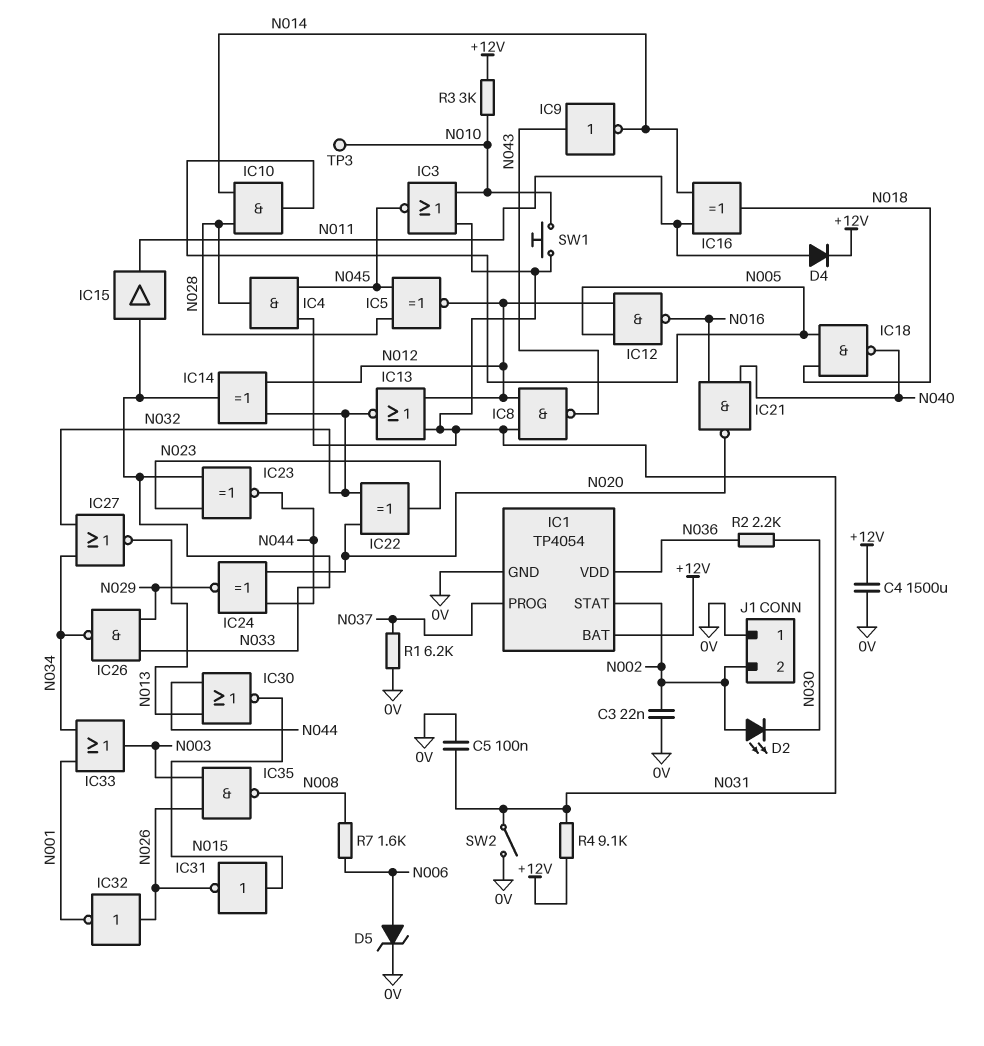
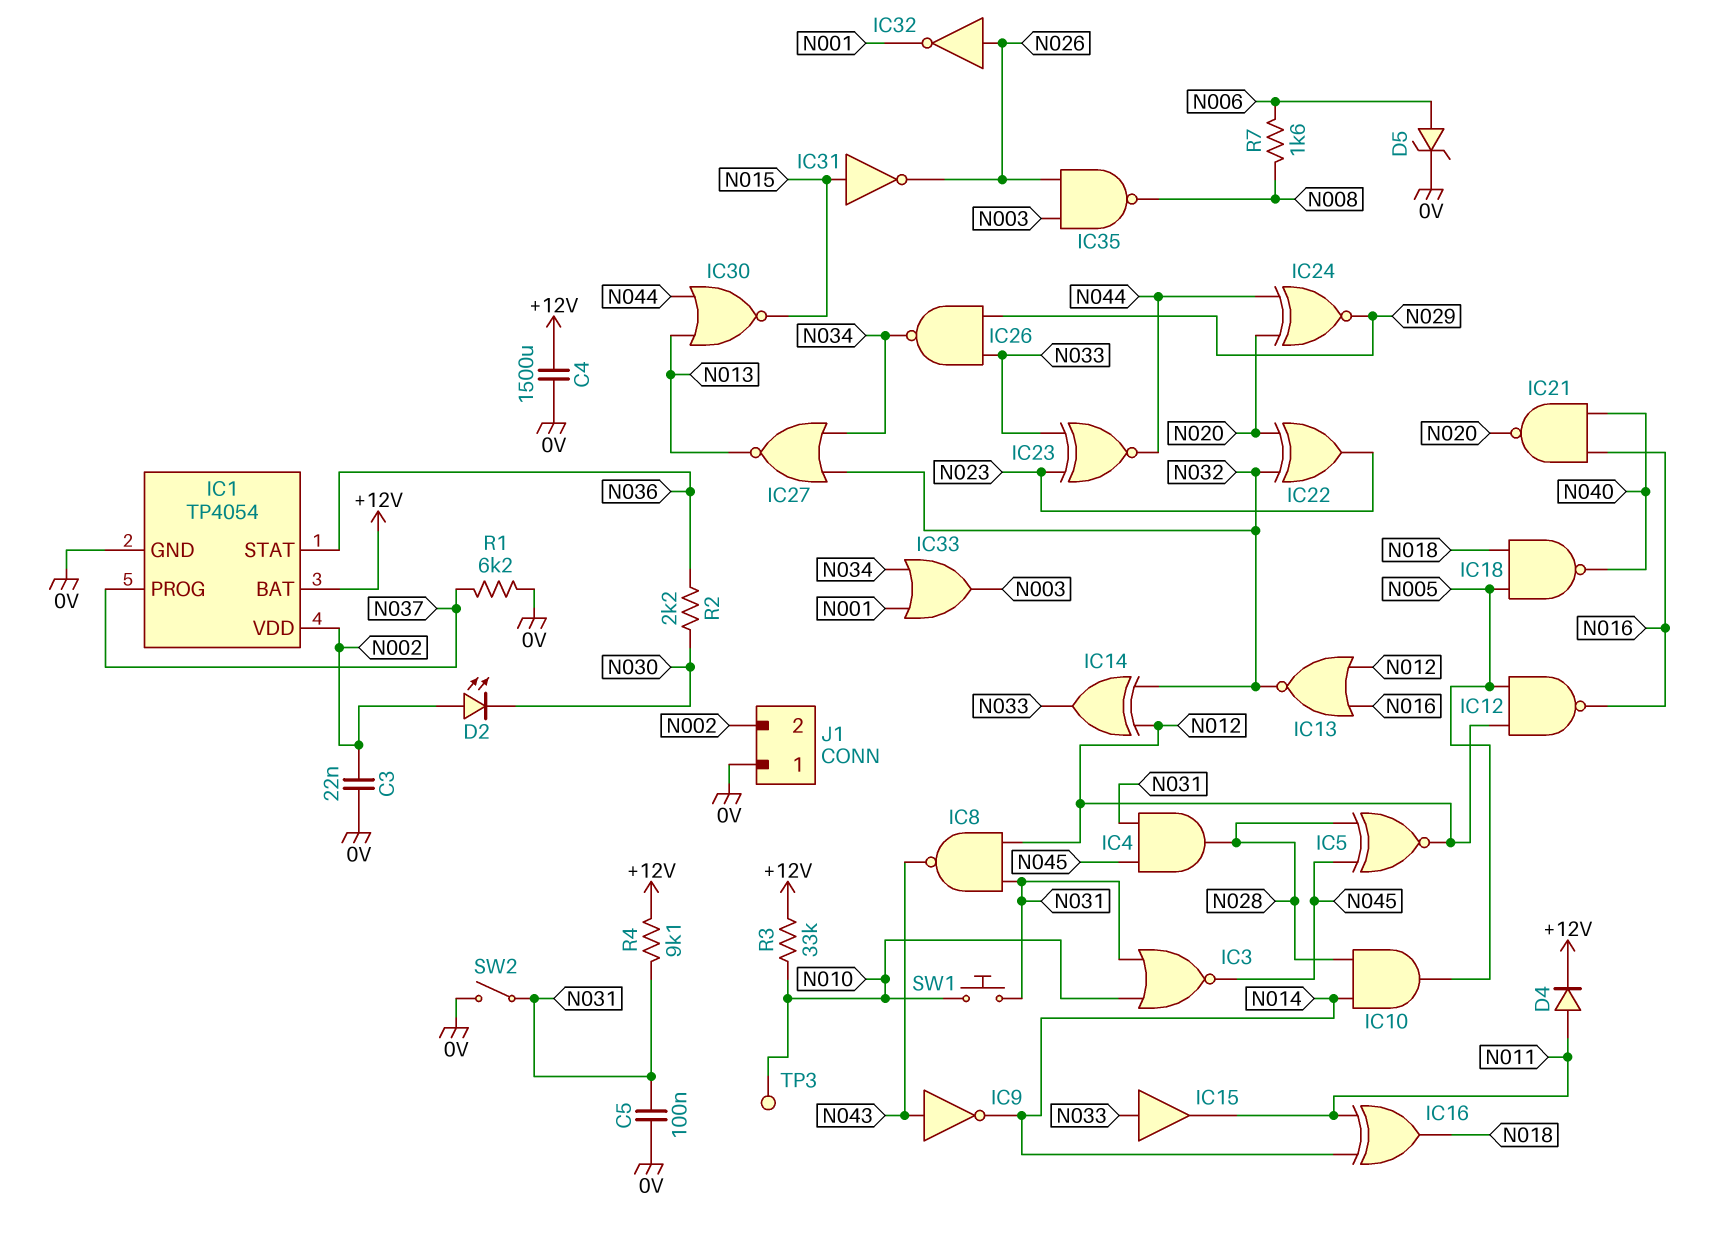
IC1 pin STAT: N002 -> N036
IC1 pin VDD: N036 -> N002
IC13: NOR (in N012, in N031, out N032) -> NOR (in N012, in N016, out N032)
R3: 3k (+12V, N010) -> 33k (+12V, N010)

